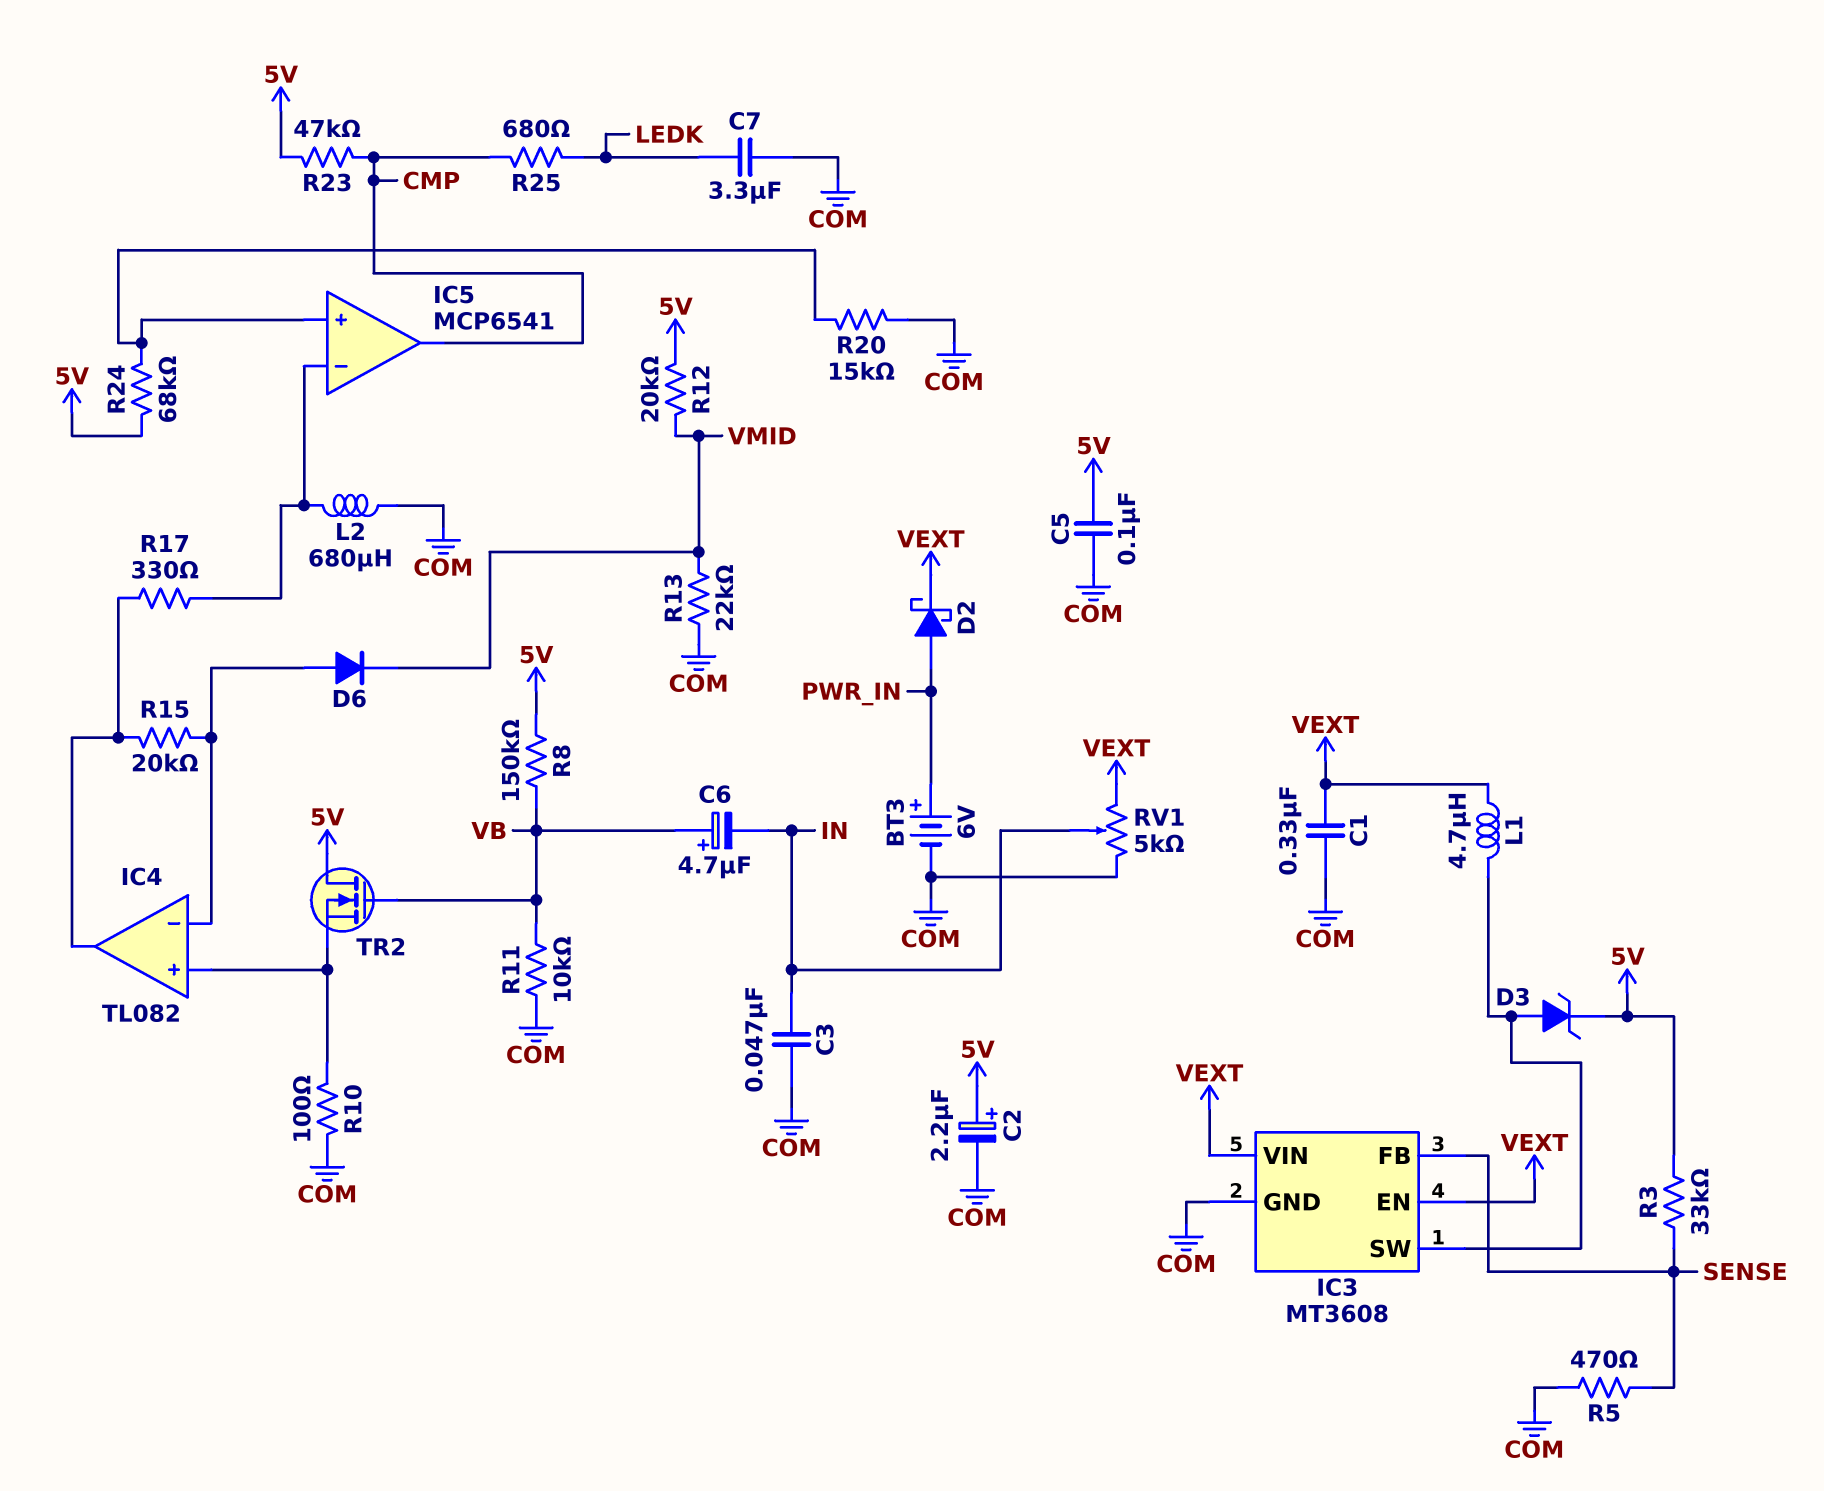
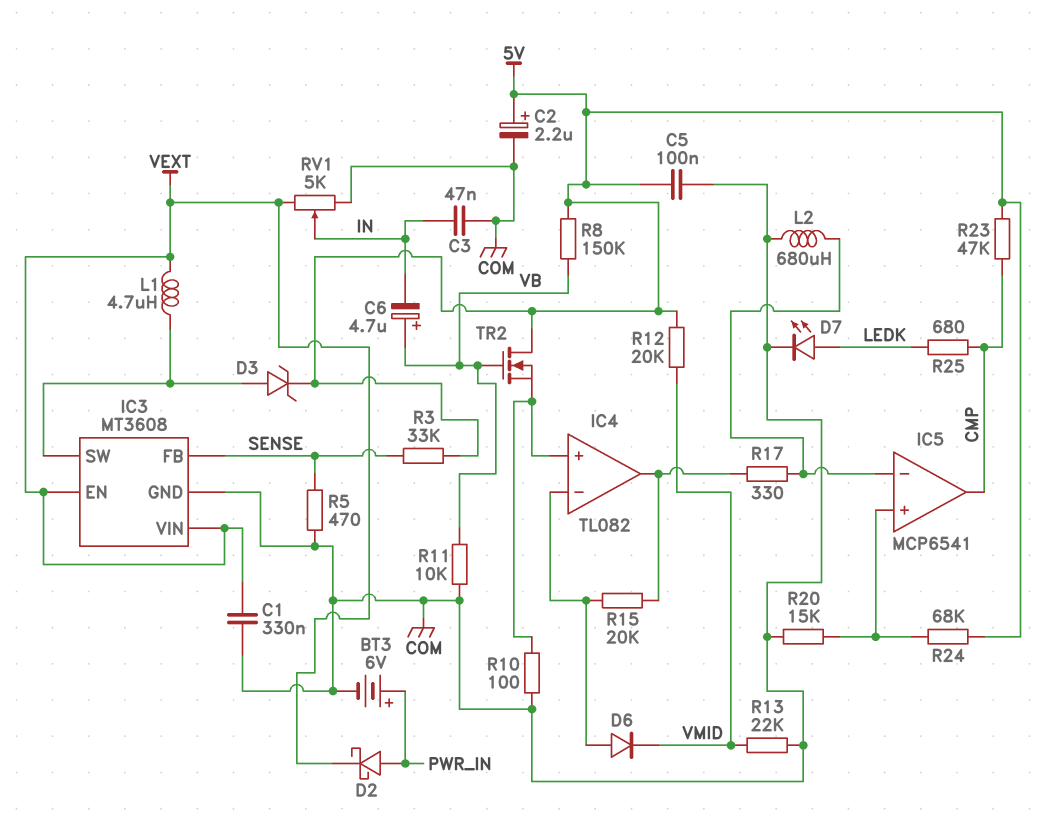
C7: 3.3uF (COM, LEDK) -> none
D7: none -> LED (A LEDK, K COM)

